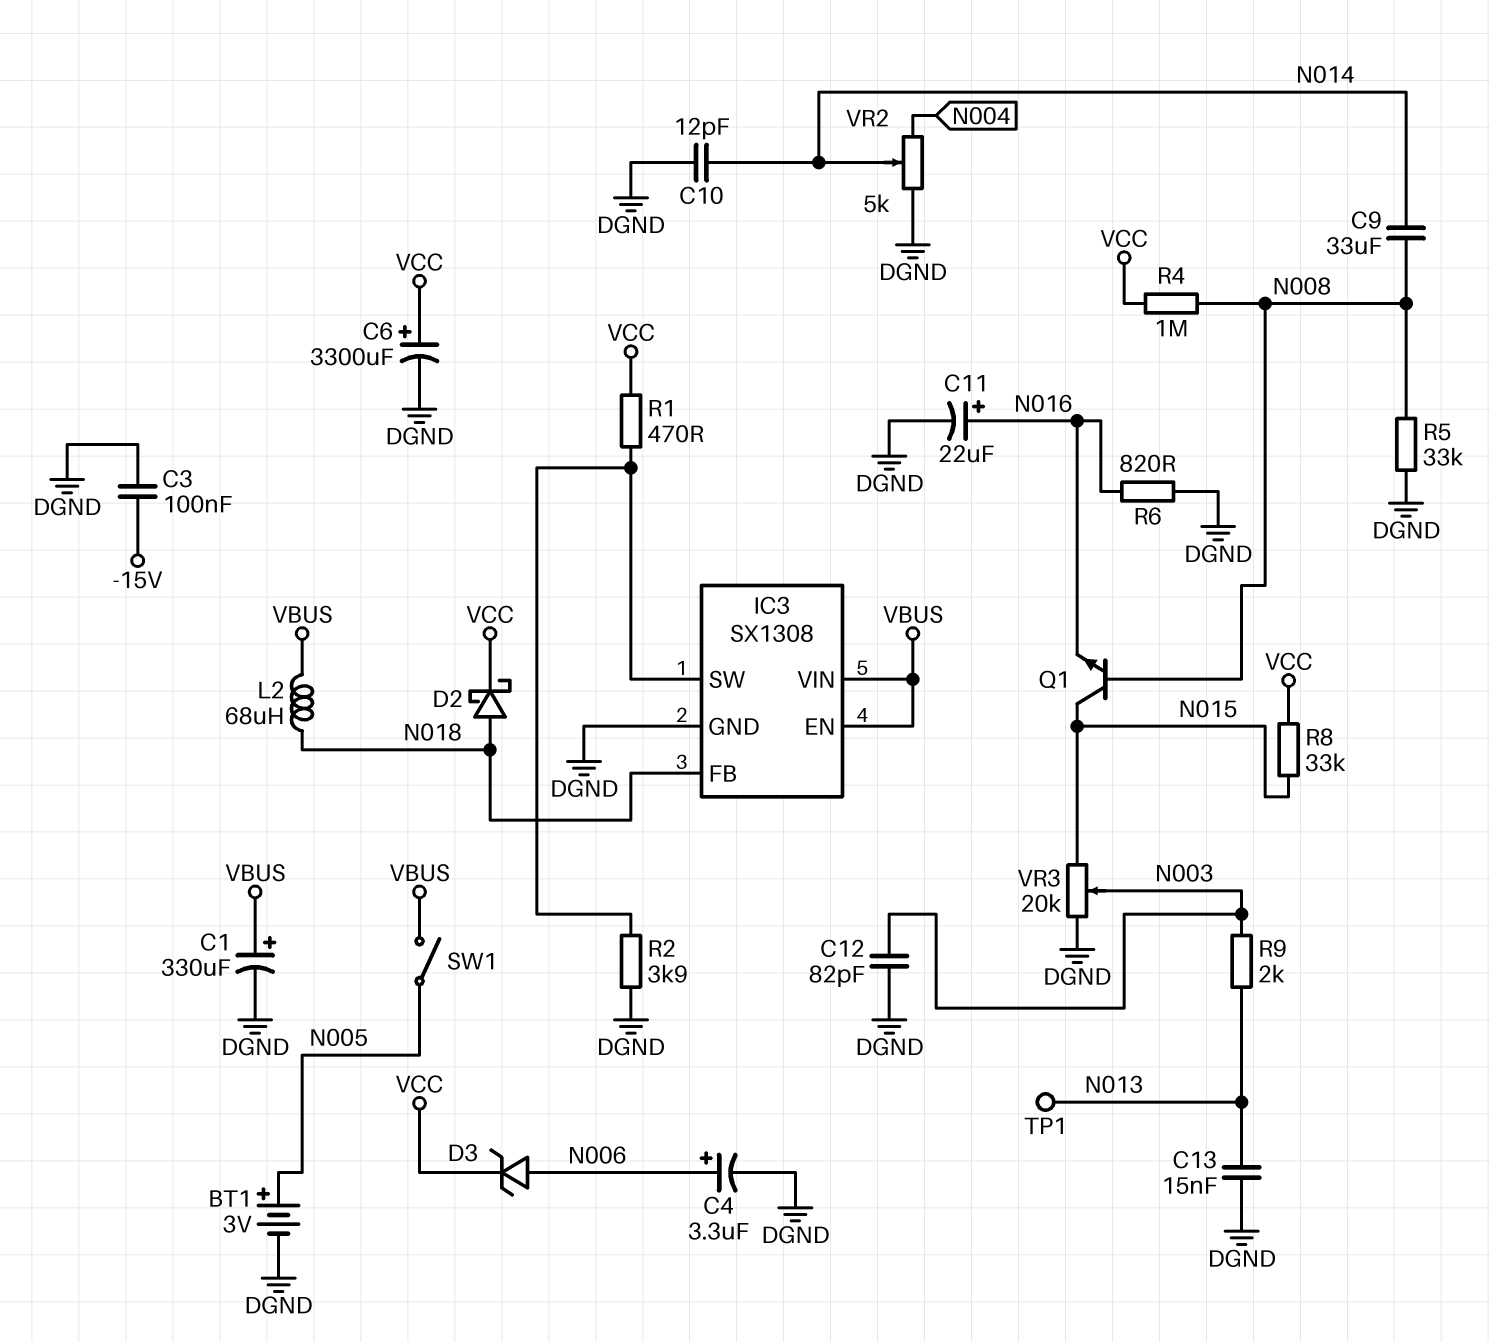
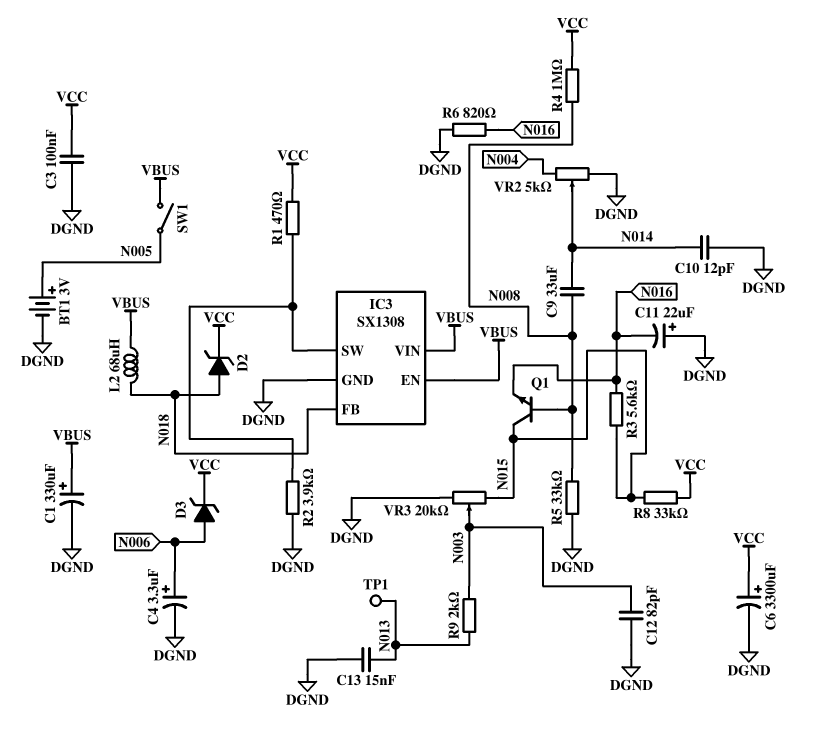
C3: 100nF (-15V, DGND) -> 100nF (DGND, VCC)
C11: 22uF (plus N016, minus DGND) -> 22uF (plus DGND, minus N016)
D2: schottky (A N018, K VCC) -> zener (A N018, K VCC)
R3: none -> 5.6k (N015, N016)

